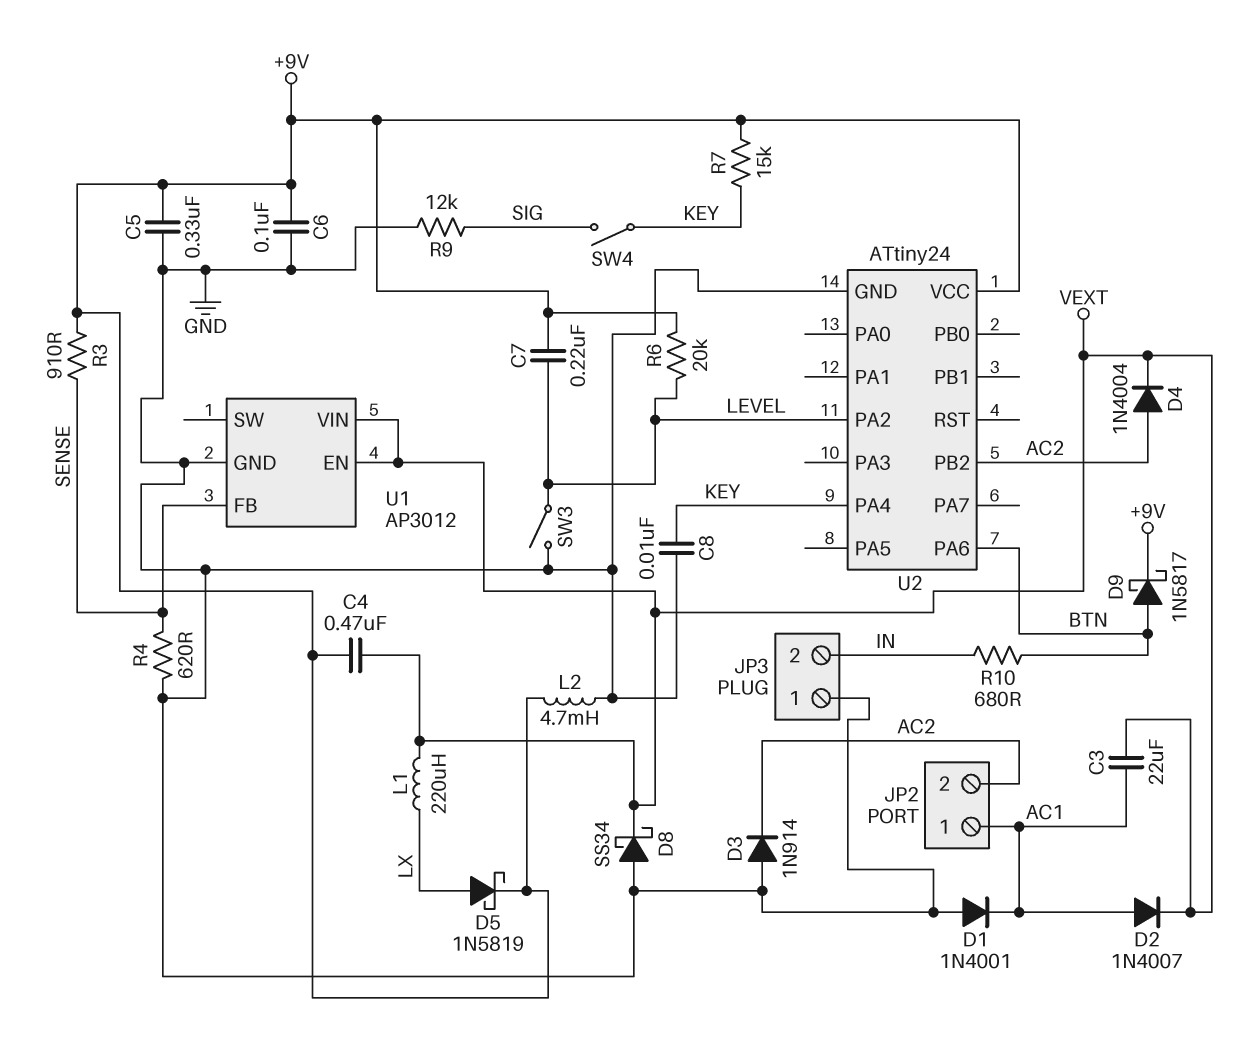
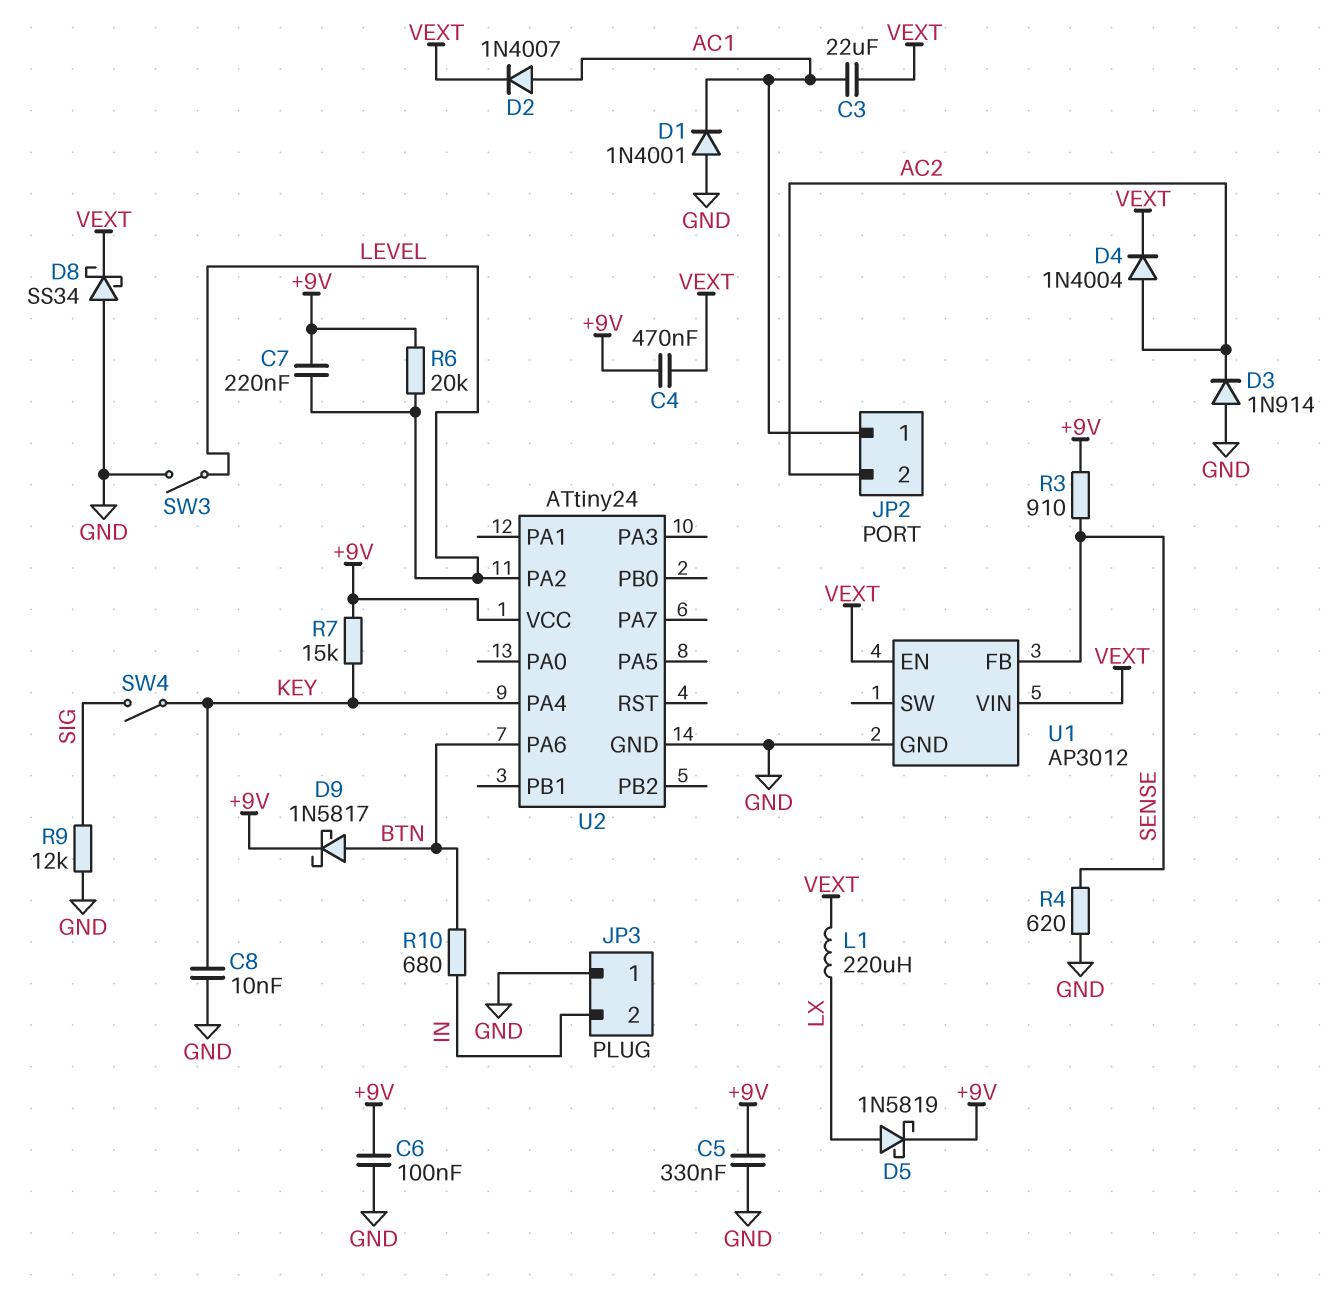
L2: 4.7mH (+9V, GND) -> none
U2 pin PB2: AC2 -> none

